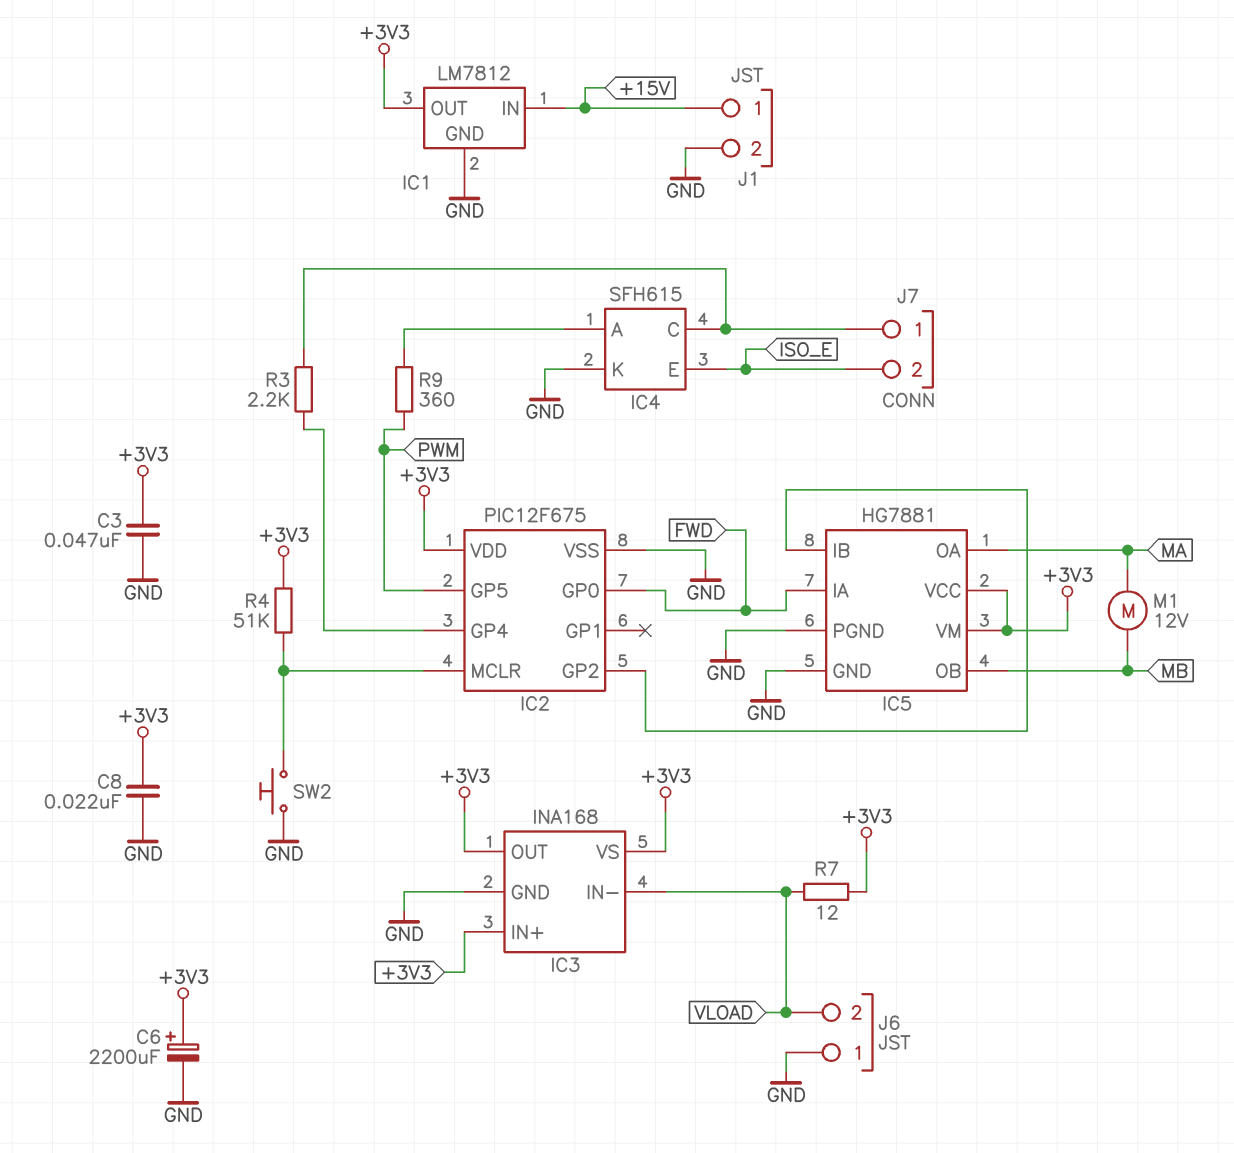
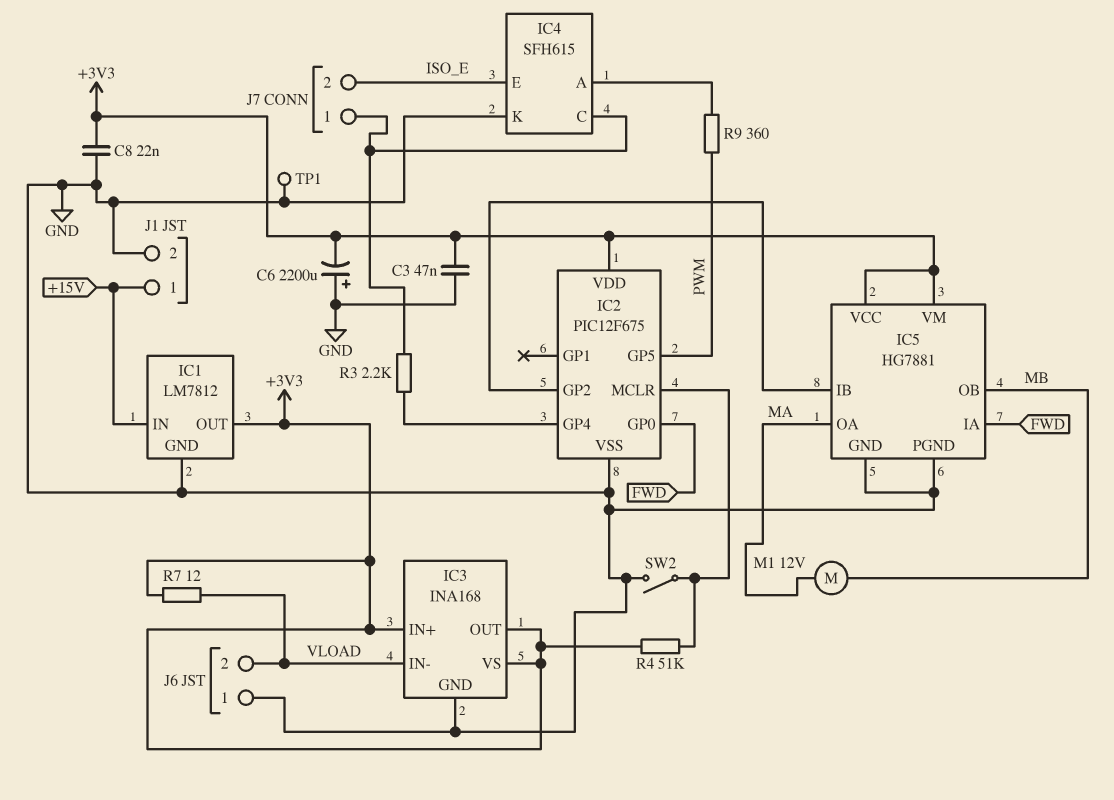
C6: 2200uF (plus +3V3, minus GND) -> 2200uF (plus GND, minus +3V3)
SW2: button (GND, IC2/MCLR) -> switch (GND, IC2/MCLR)
TP1: none -> test point (GND)

